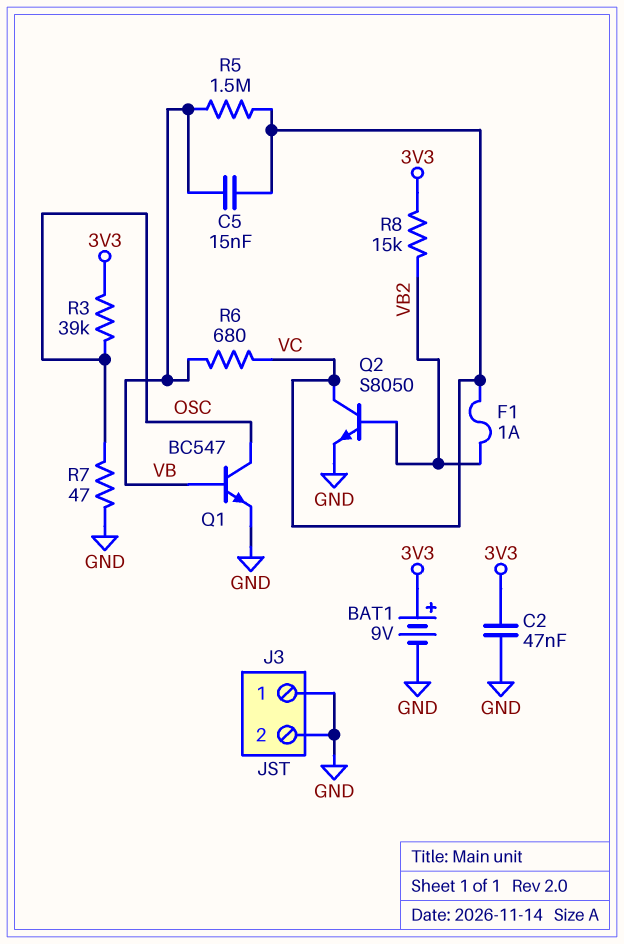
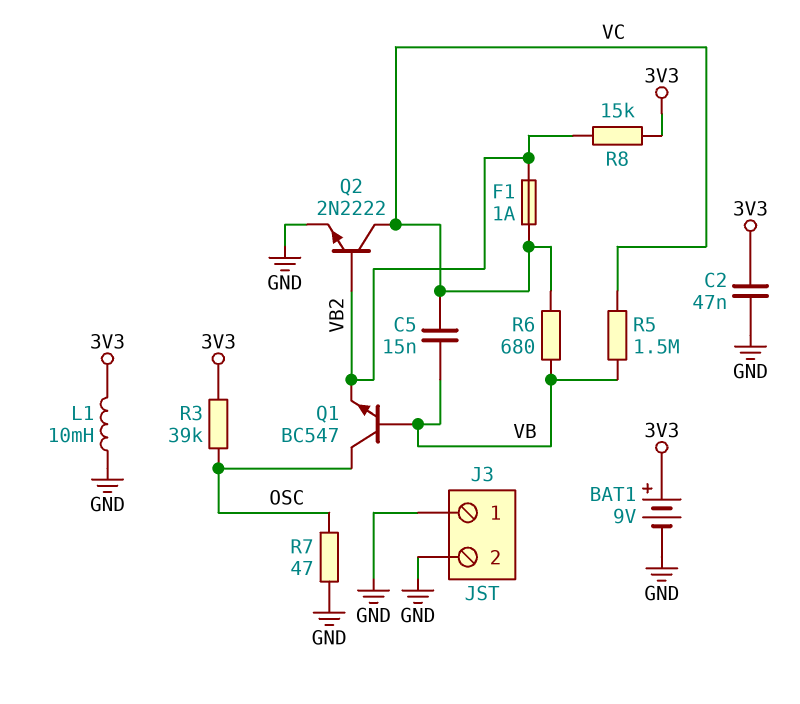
L1: none -> 10mH (3V3, GND)
Q1: NPN BC547 (B VB, C OSC, E GND) -> NPN BC547 (B VB, C OSC, E VB2)
Q2: NPN S8050 (B VB2, C VC, E GND) -> NPN 2N2222 (B VB2, C VC, E GND)

